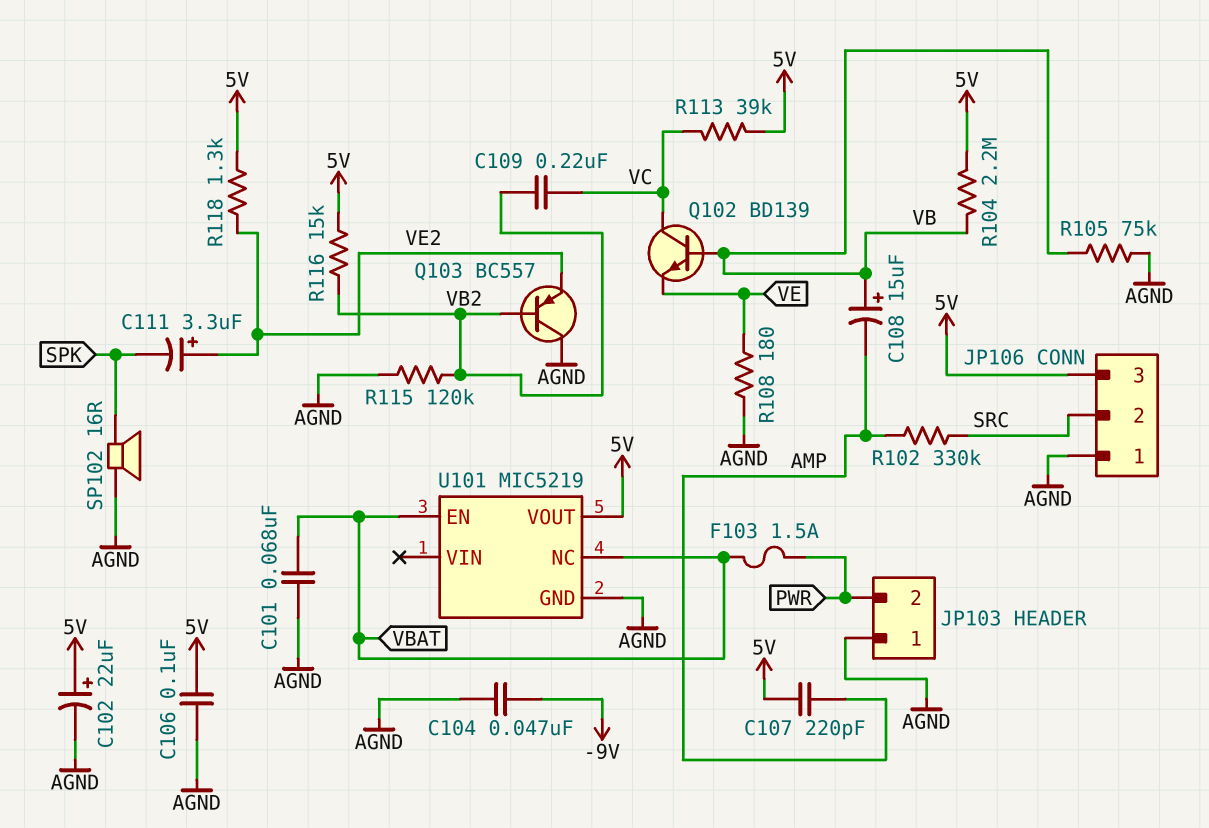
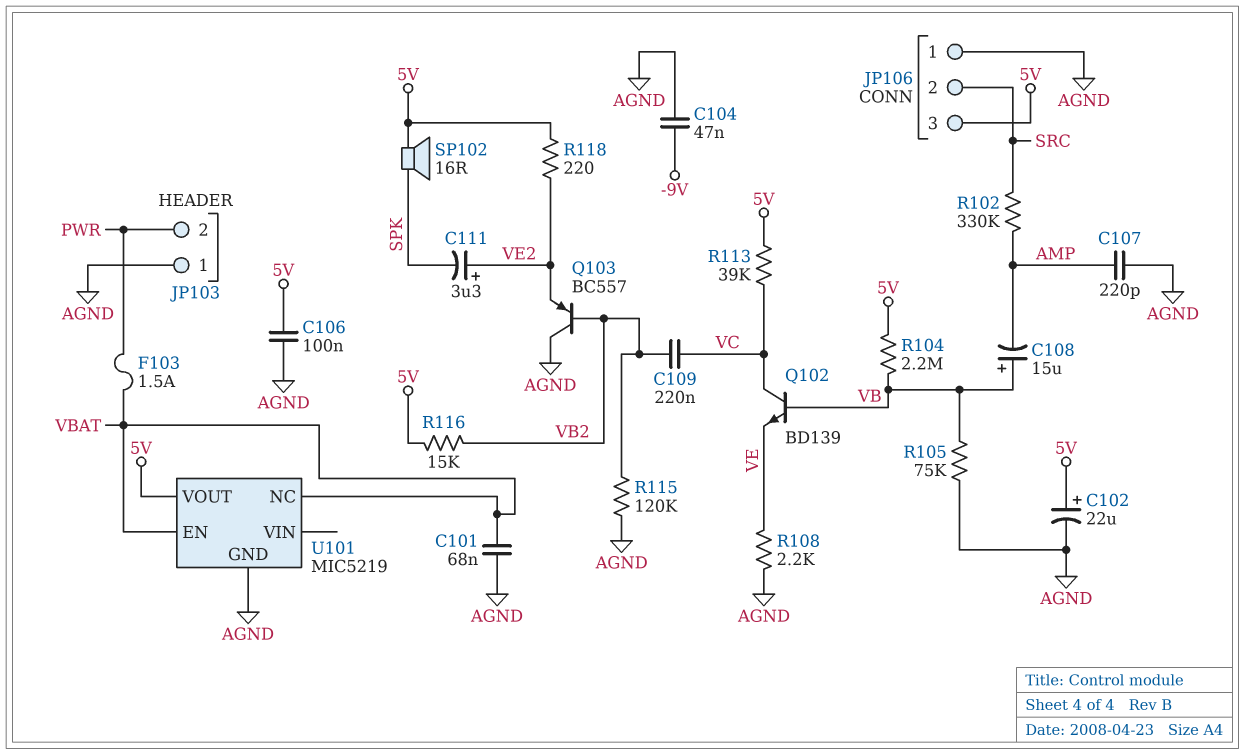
C107: 220pF (5V, AMP) -> 220pF (AGND, AMP)
R108: 180 (AGND, VE) -> 2.2k (AGND, VE)
R118: 1.3k (5V, VE2) -> 220 (5V, VE2)
SP102: speaker 16R (AGND, SPK) -> speaker 16R (5V, SPK)

